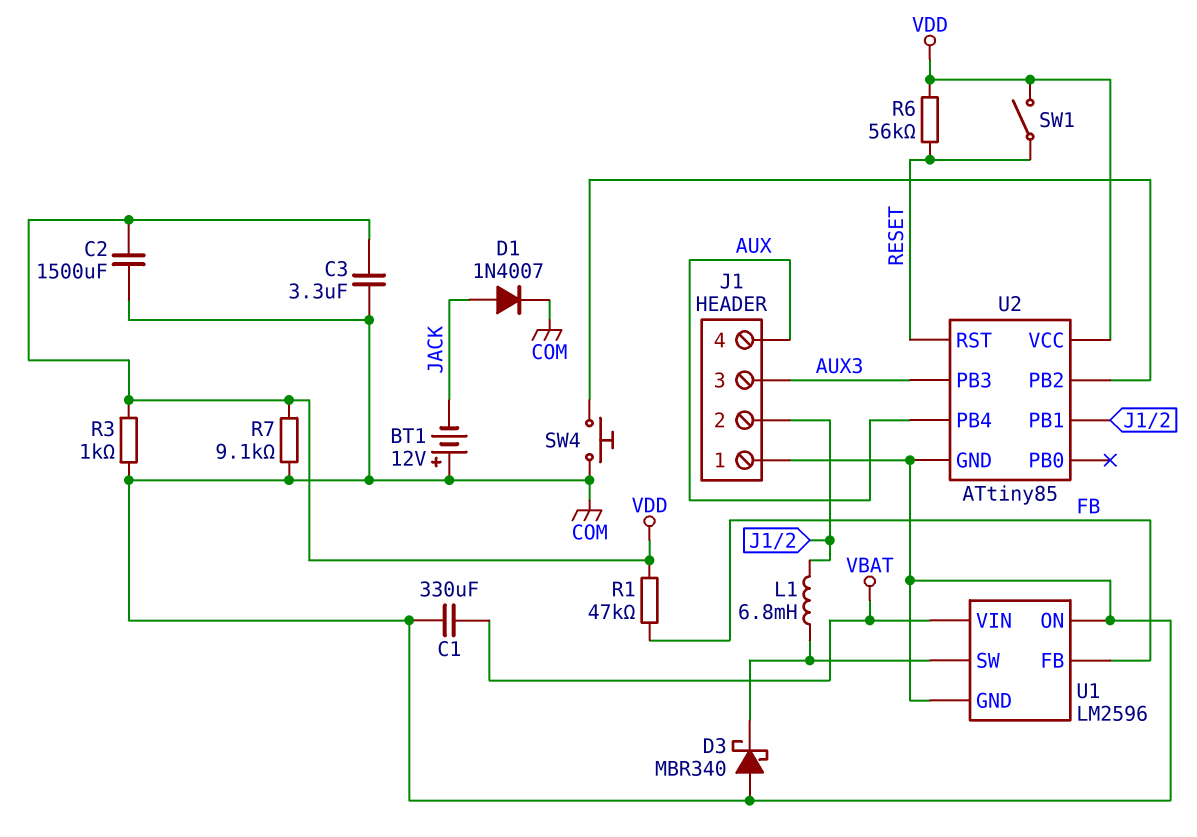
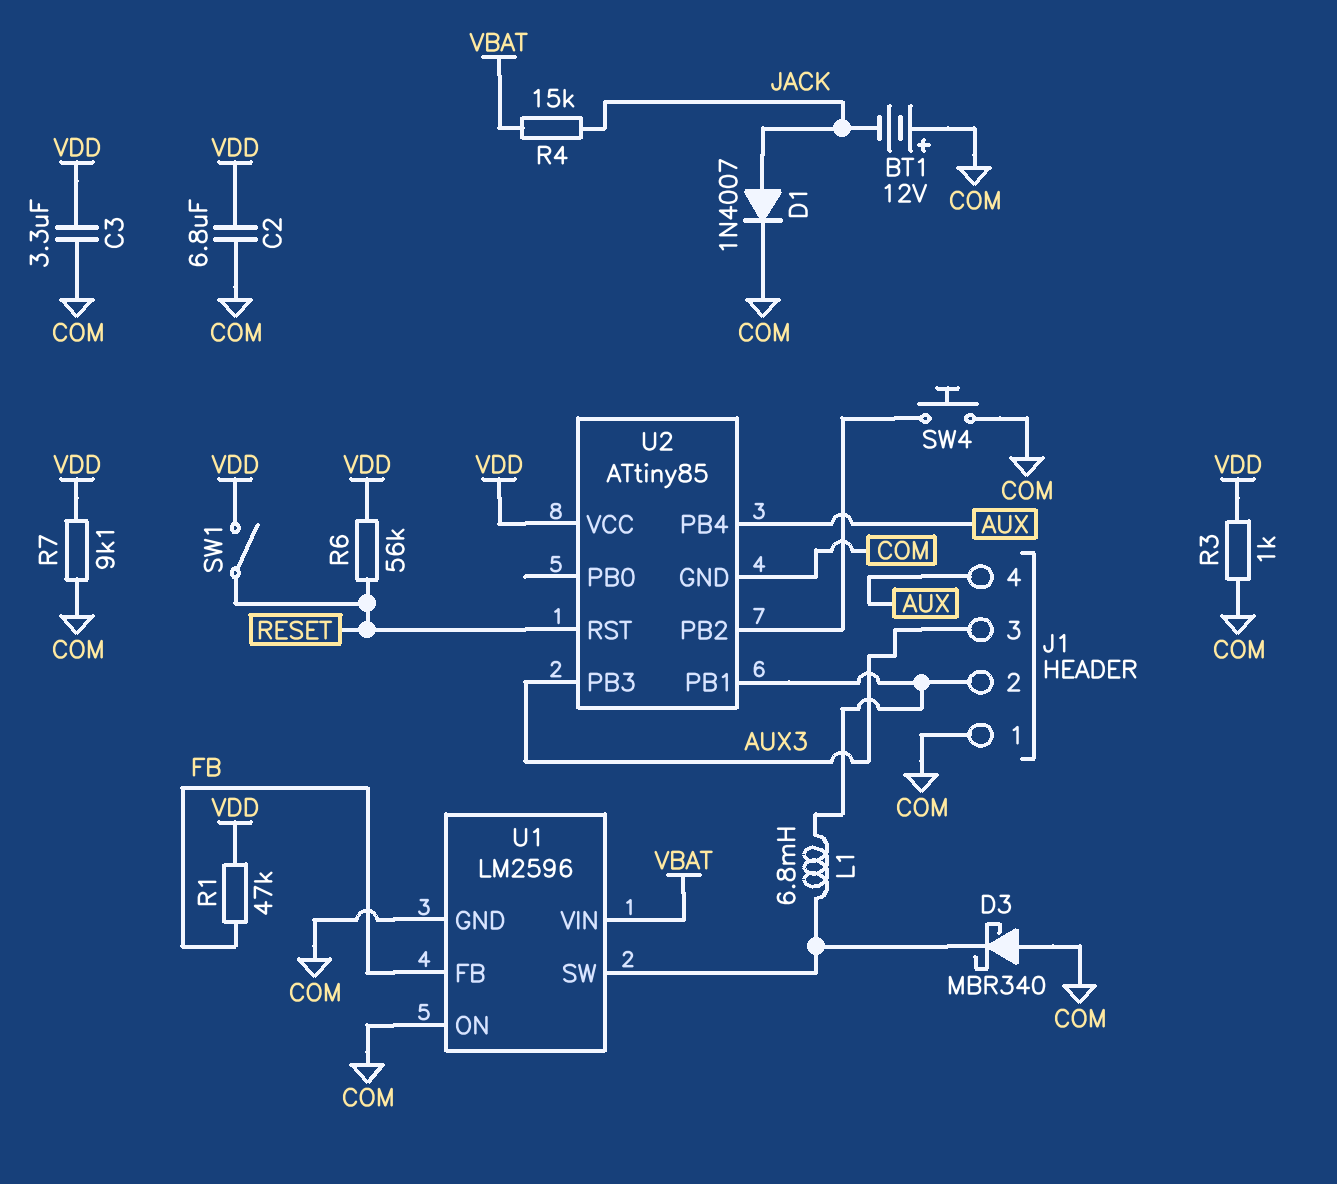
C1: 330uF (COM, VBAT) -> none
C2: 1500uF (COM, VDD) -> 6.8uF (COM, VDD)
R4: none -> 15k (JACK, VBAT)

